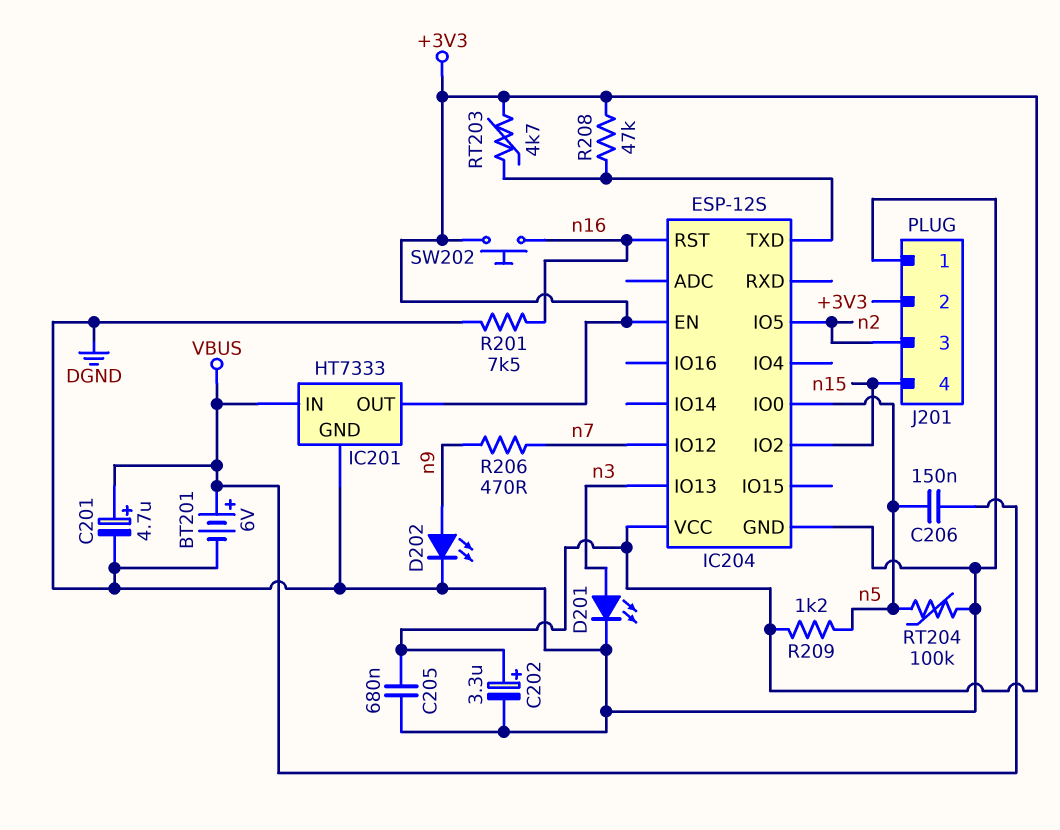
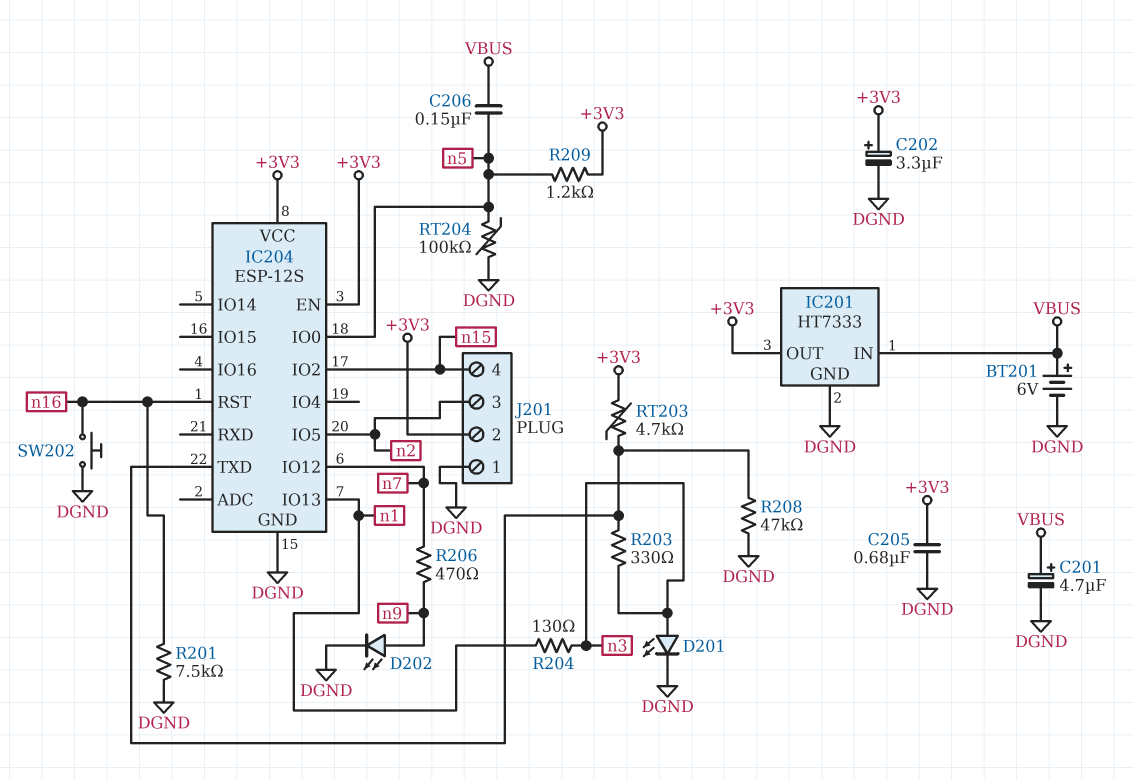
IC204 pin IO13: n3 -> n1
R203: none -> 330 (IC204/TXD, n3)
R204: none -> 130 (n1, n3)
R208: 47k (+3V3, IC204/TXD) -> 47k (DGND, IC204/TXD)
SW202: button (+3V3, n16) -> button (DGND, n16)

